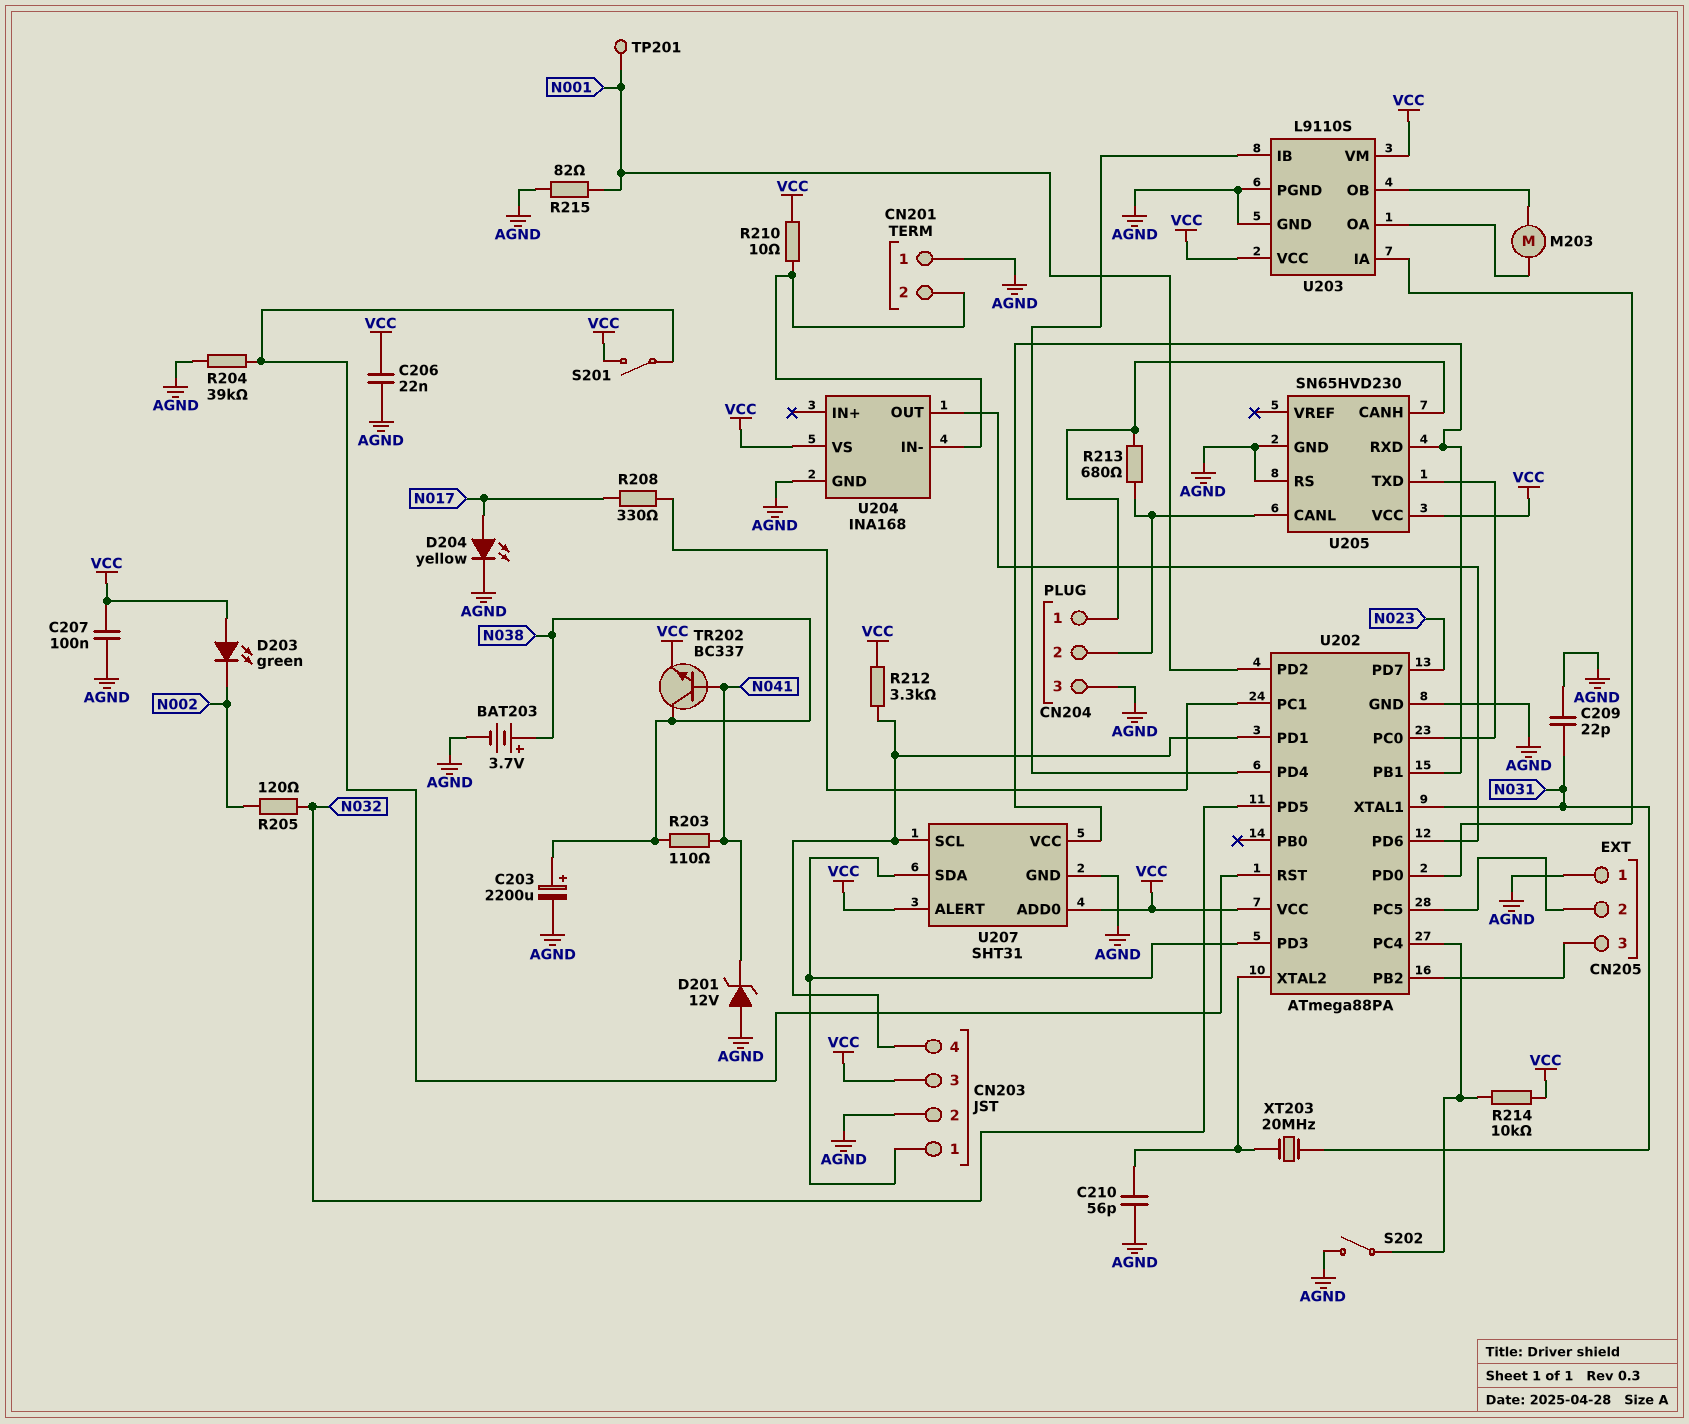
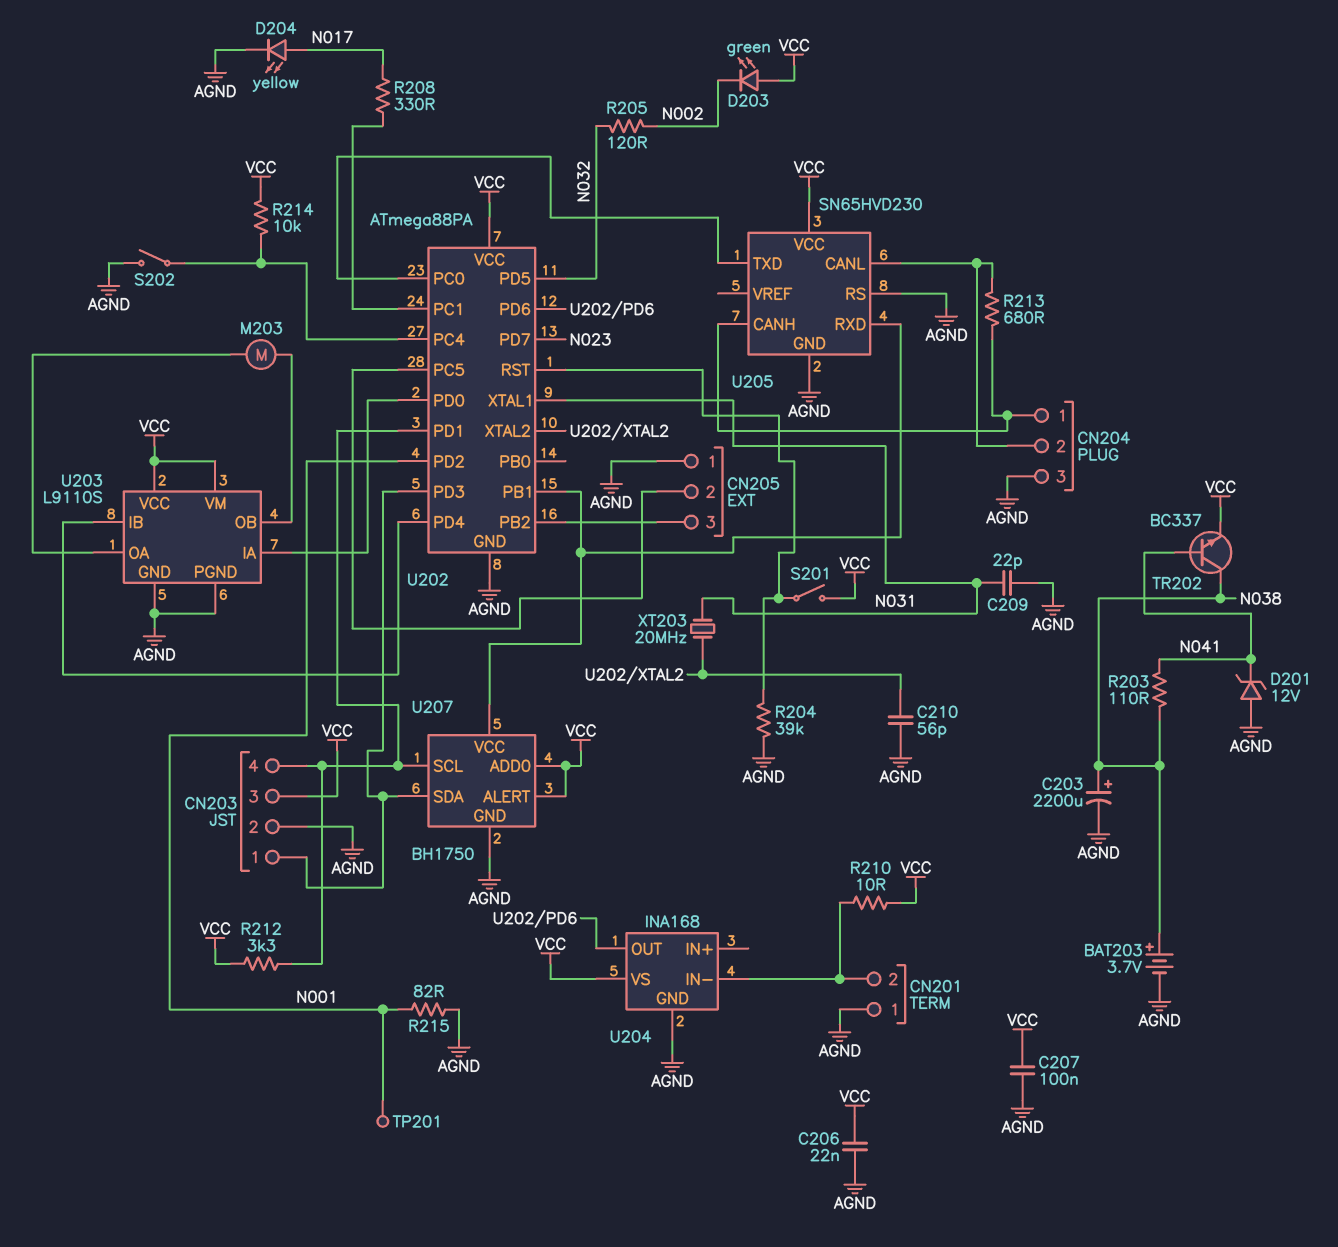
U207: SHT31 -> BH1750

